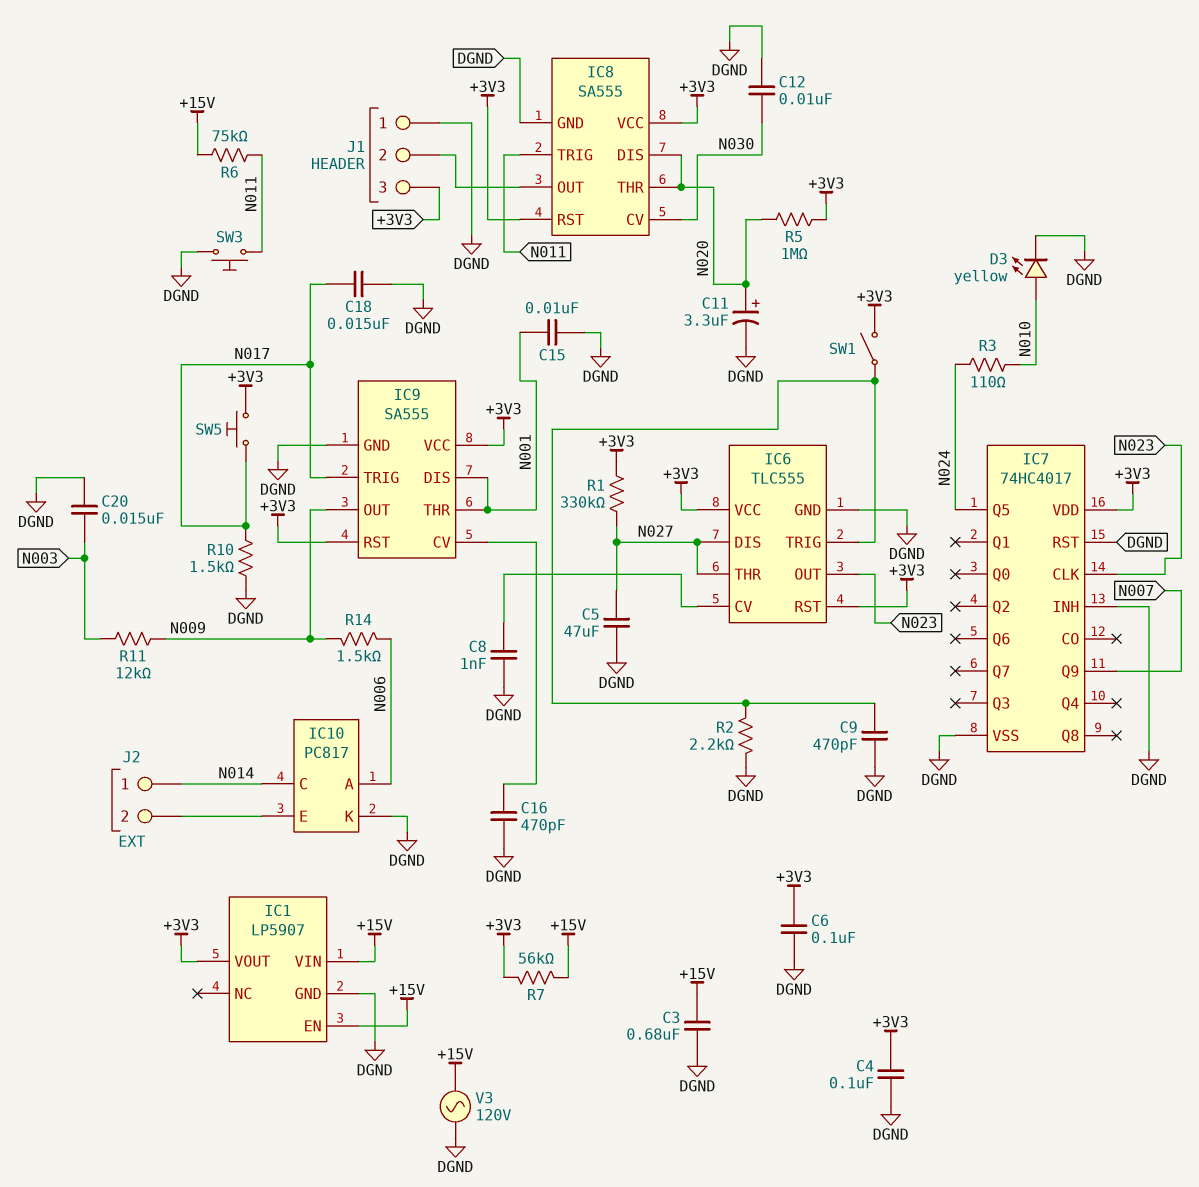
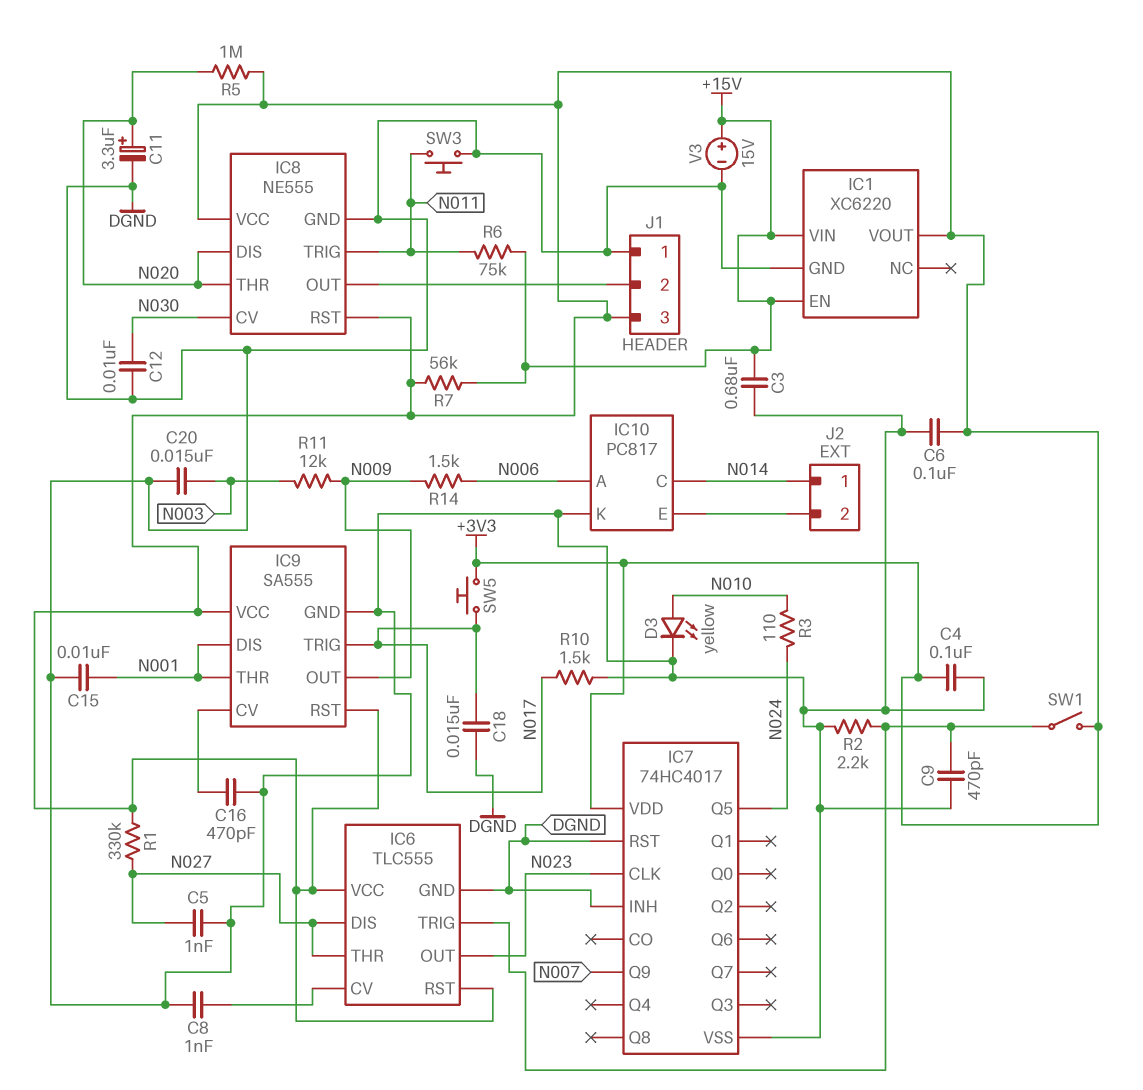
C5: 47uF (DGND, N027) -> 1nF (DGND, N027)
IC1: LP5907 -> XC6220
IC8: SA555 -> NE555
V3: AC 120V (+15V, DGND) -> 15V (plus +15V, minus DGND)

